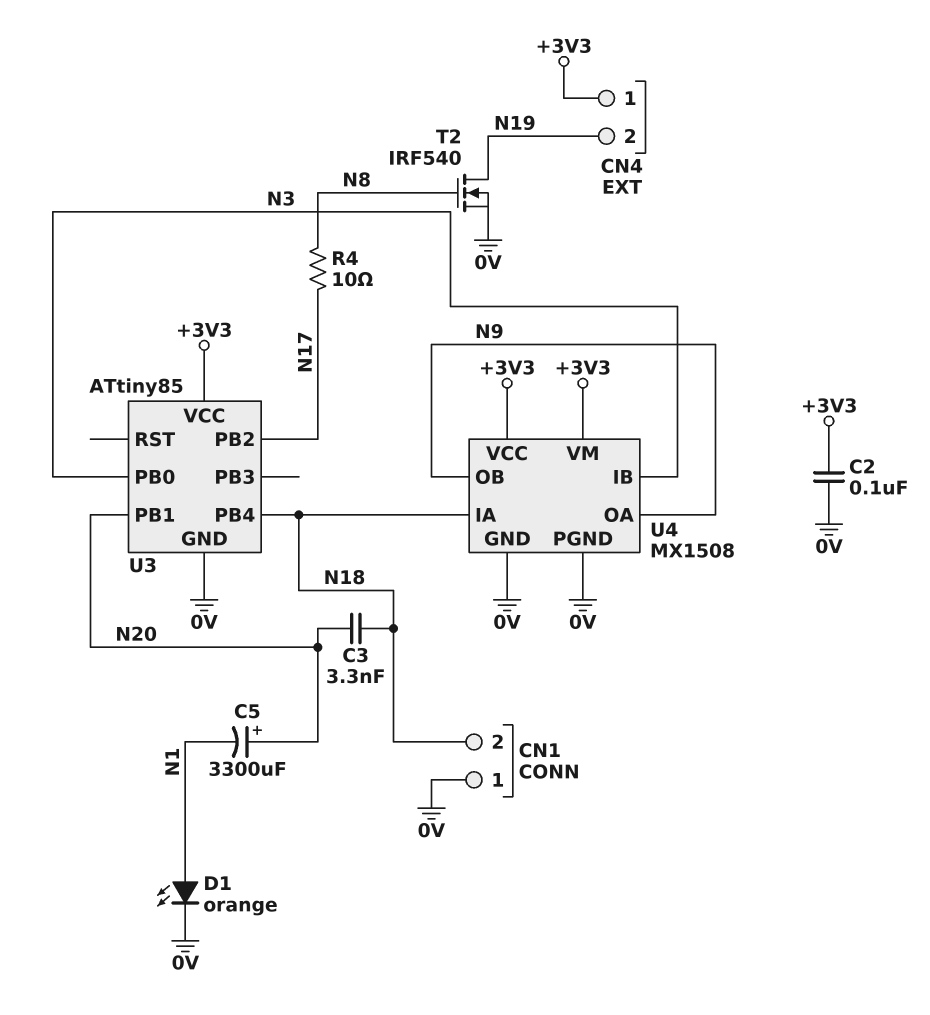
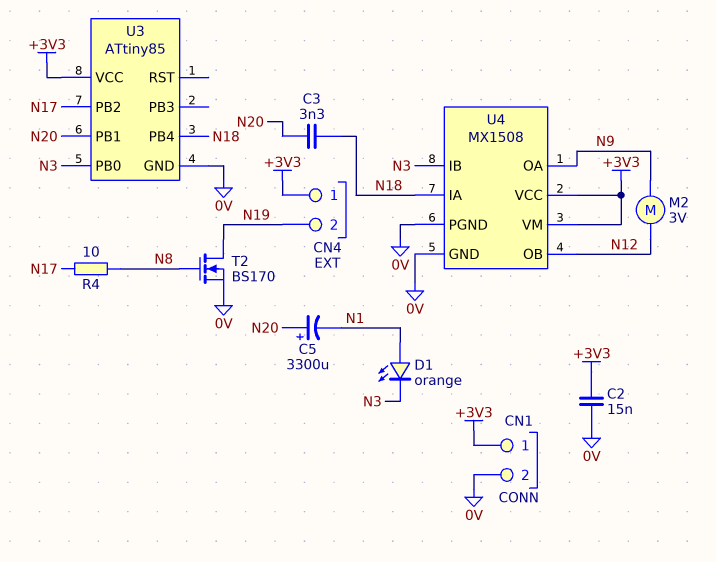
C2: 100nF (+3V3, 0V) -> 15nF (+3V3, 0V)
CN1 pin 1: 0V -> +3V3
CN1 pin 2: N18 -> 0V
D1: LED orange (A N1, K 0V) -> LED orange (A N1, K N3)
M2: none -> motor 3V (N9, N12)
T2: NMOS IRF540 (G N8, D N19, S 0V) -> NMOS BS170 (G N8, D N19, S 0V)
U4 pin OB: N9 -> N12

